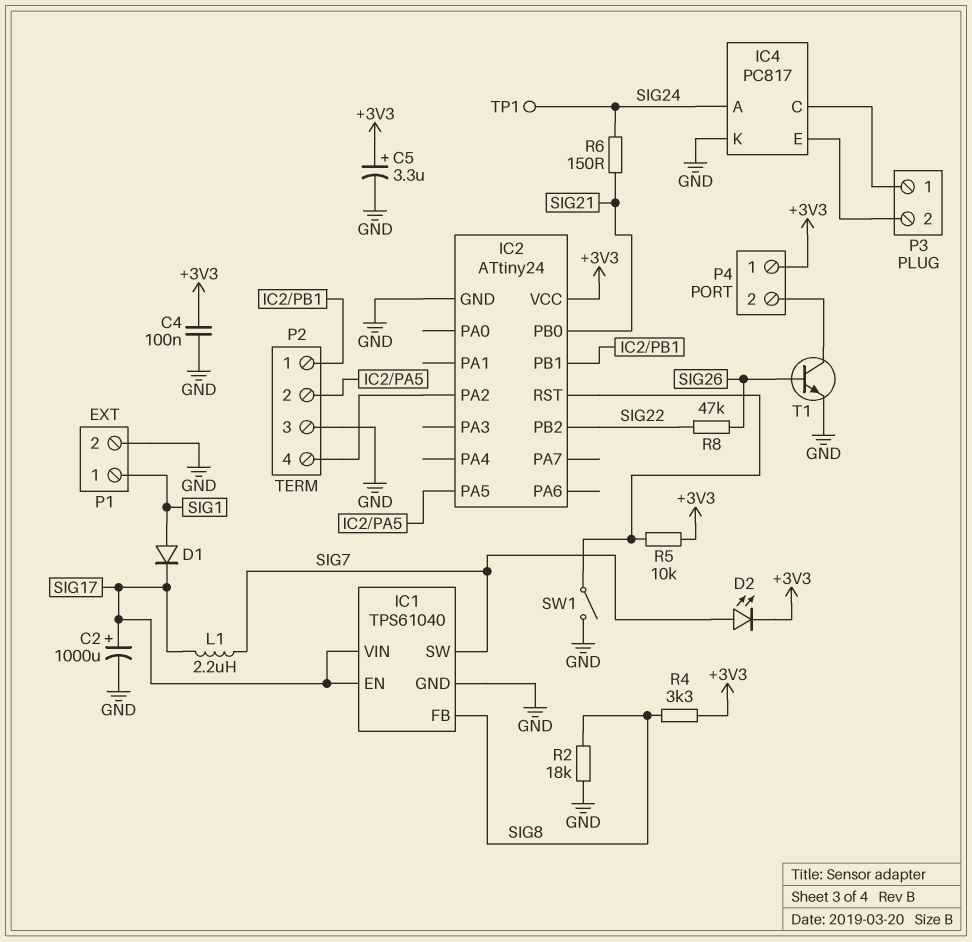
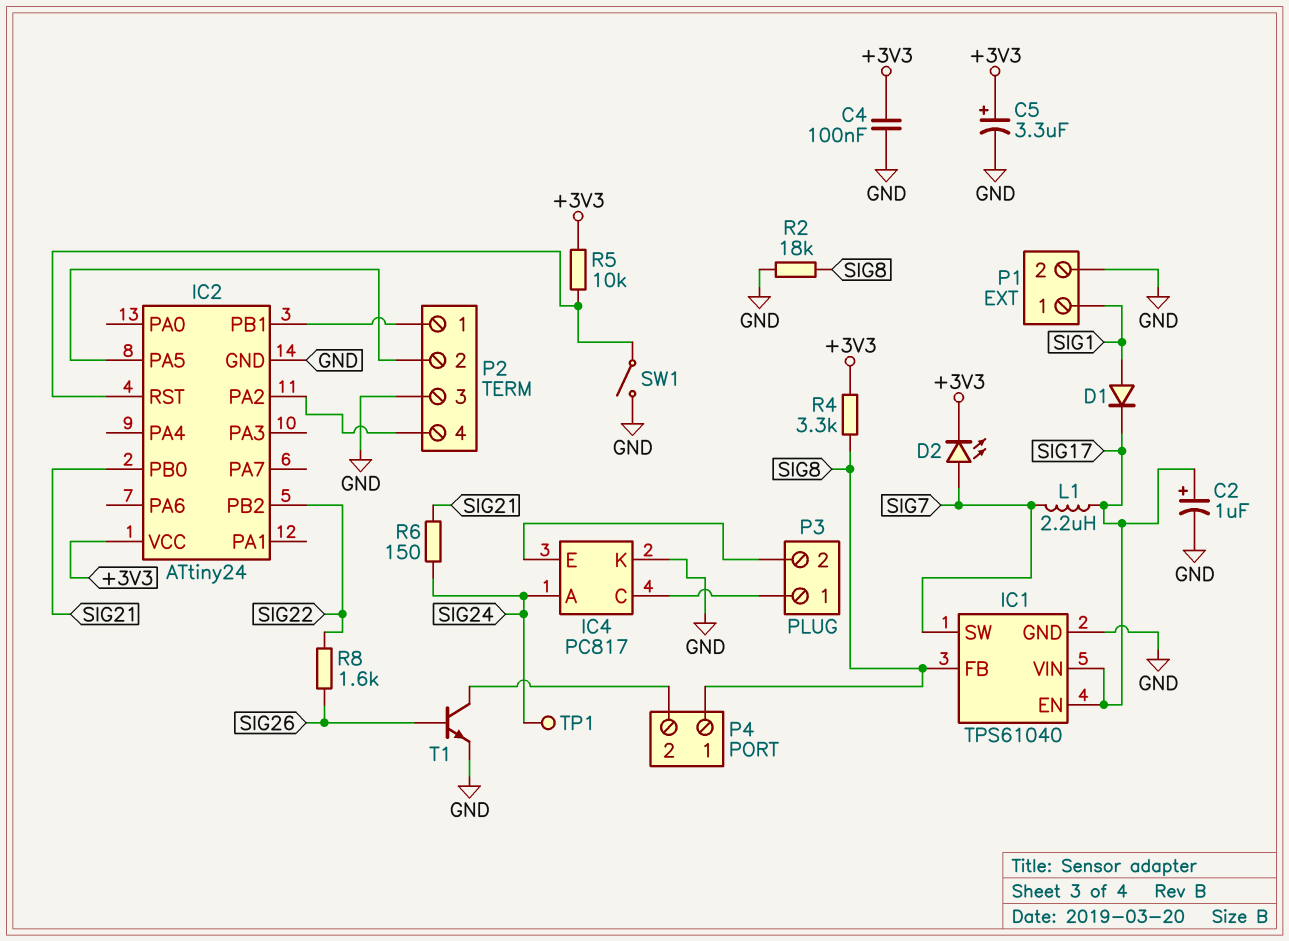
C2: 1000uF (plus SIG17, minus GND) -> 1uF (plus SIG17, minus GND)
P4 pin 1: +3V3 -> SIG8
R8: 47k (SIG22, SIG26) -> 1.6k (SIG22, SIG26)

